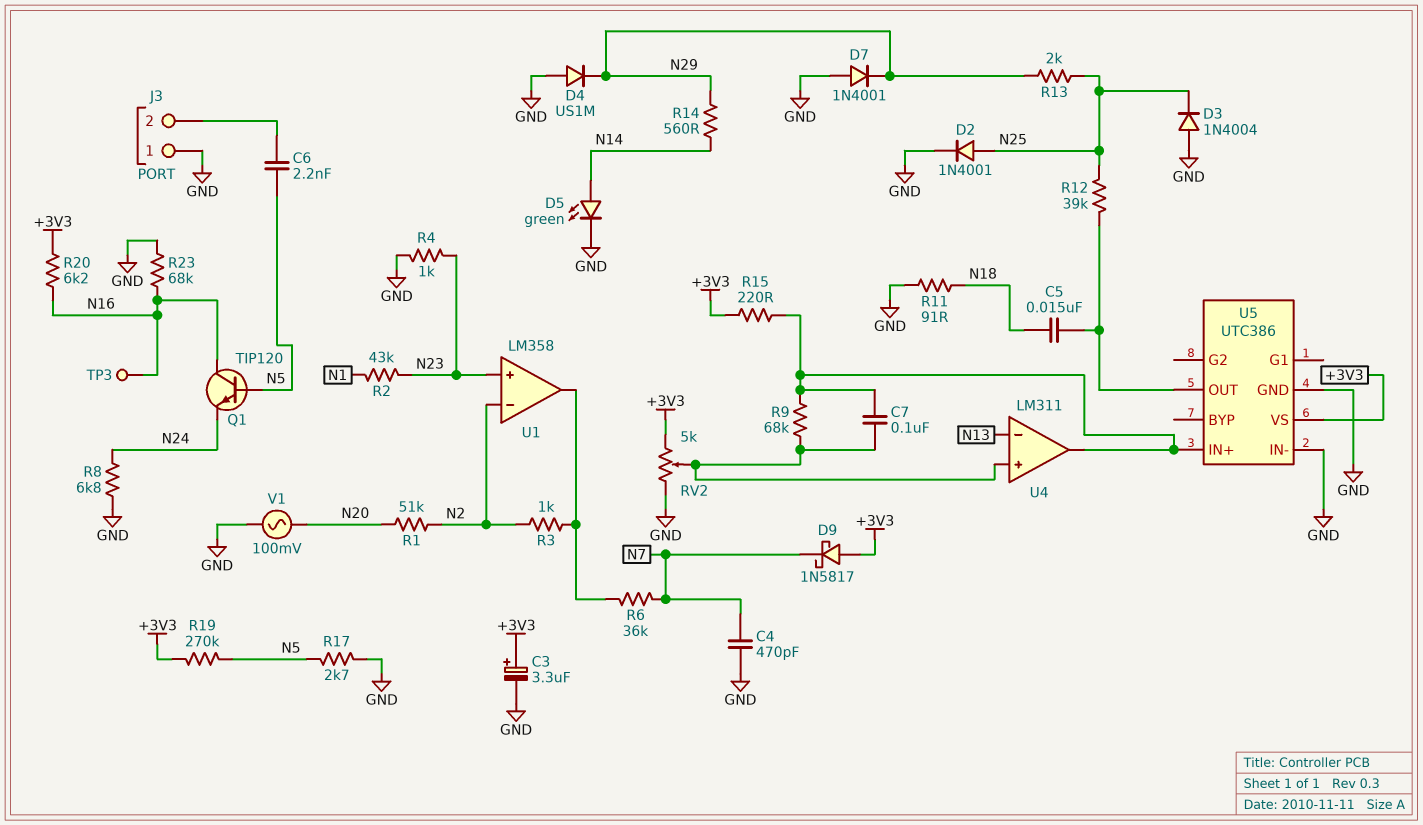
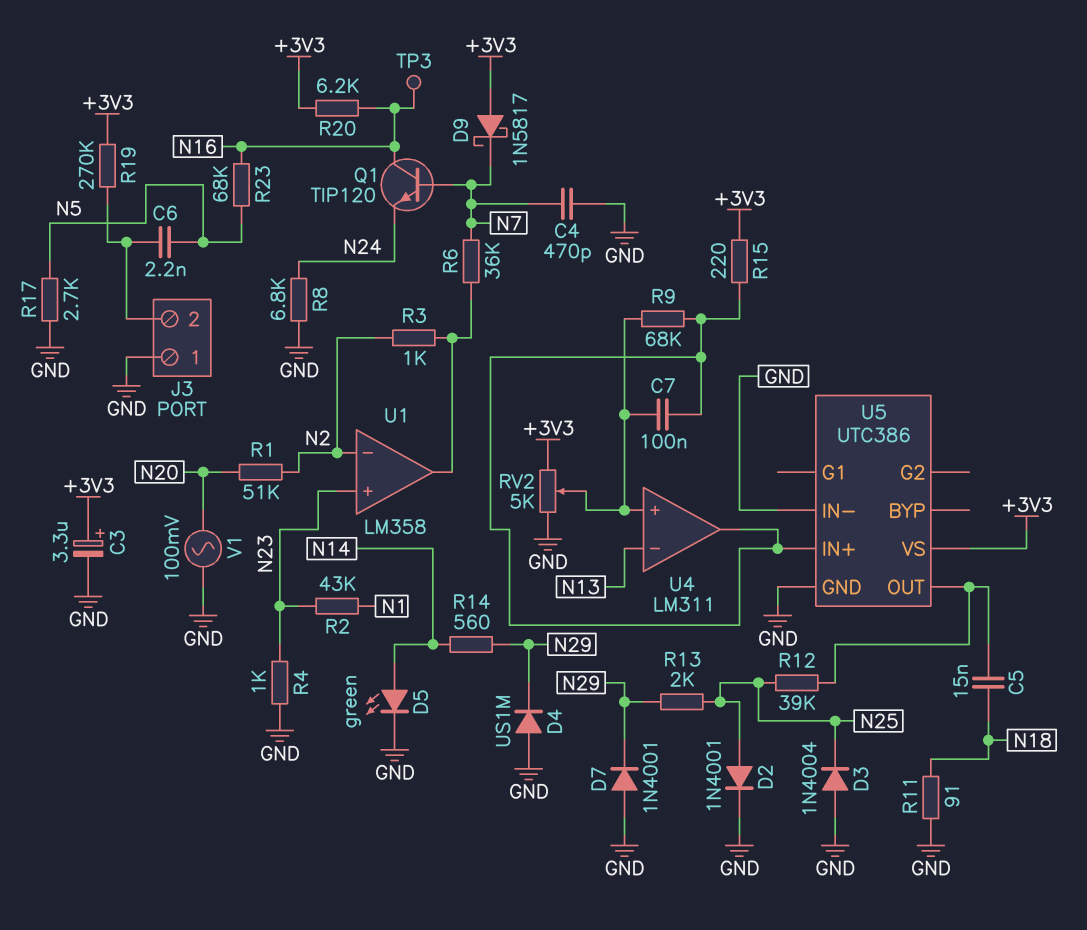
Q1: NPN TIP120 (B N5, C N16, E N24) -> NPN TIP120 (B N7, C N16, E N24)
R19: 270k (+3V3, N5) -> 270k (+3V3, J3/2)
R23: 68k (GND, N16) -> 68k (N5, N16)

